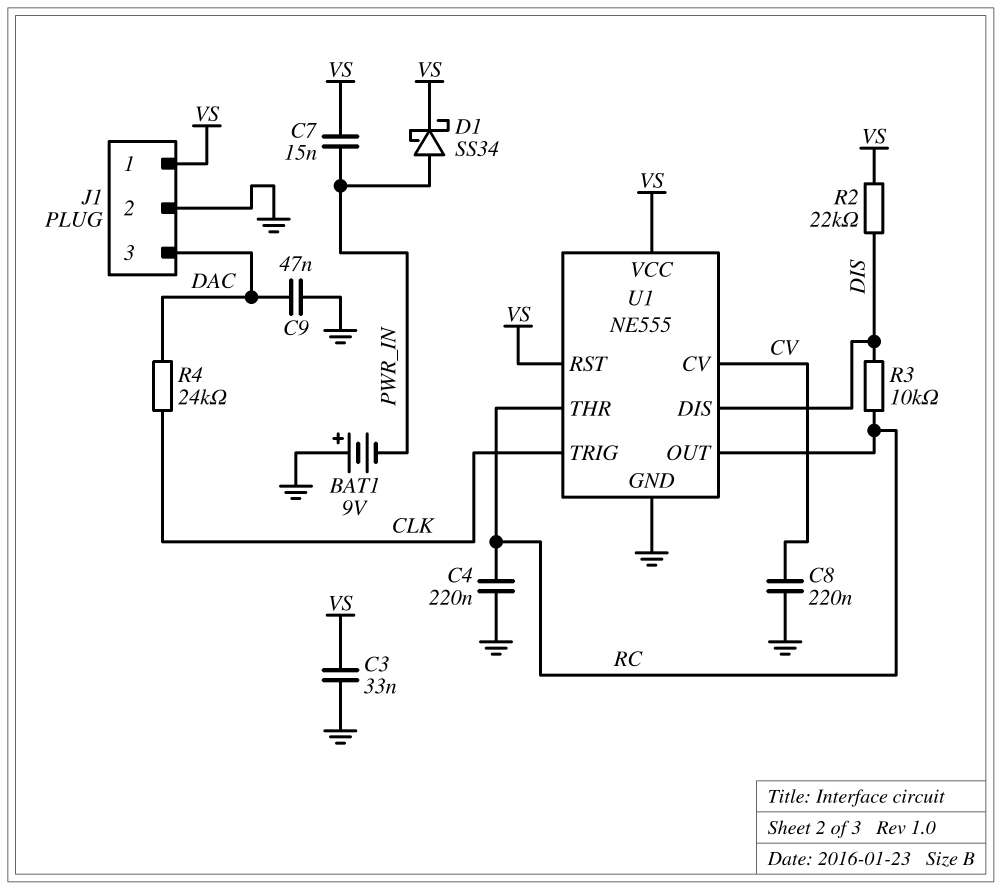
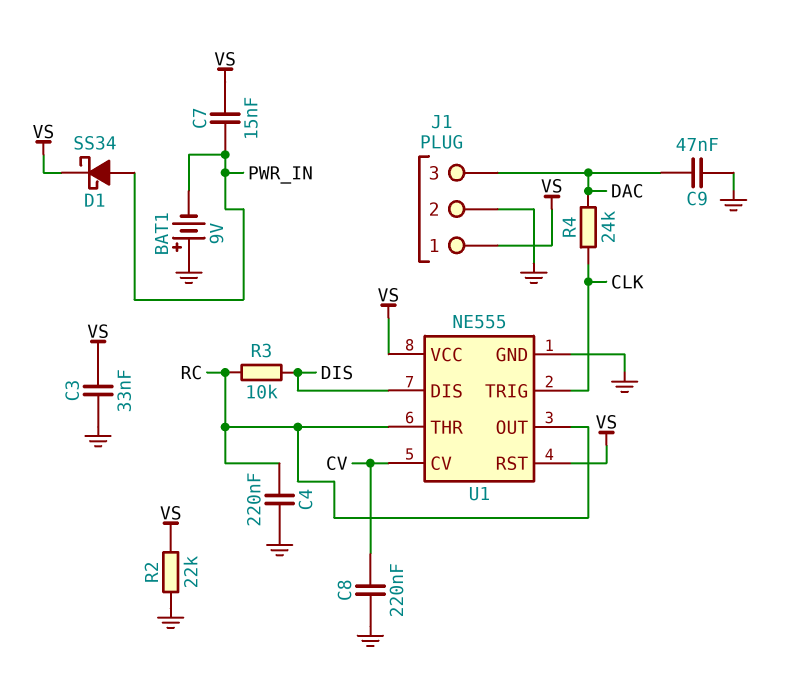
R2: 22k (DIS, VS) -> 22k (GND, VS)

